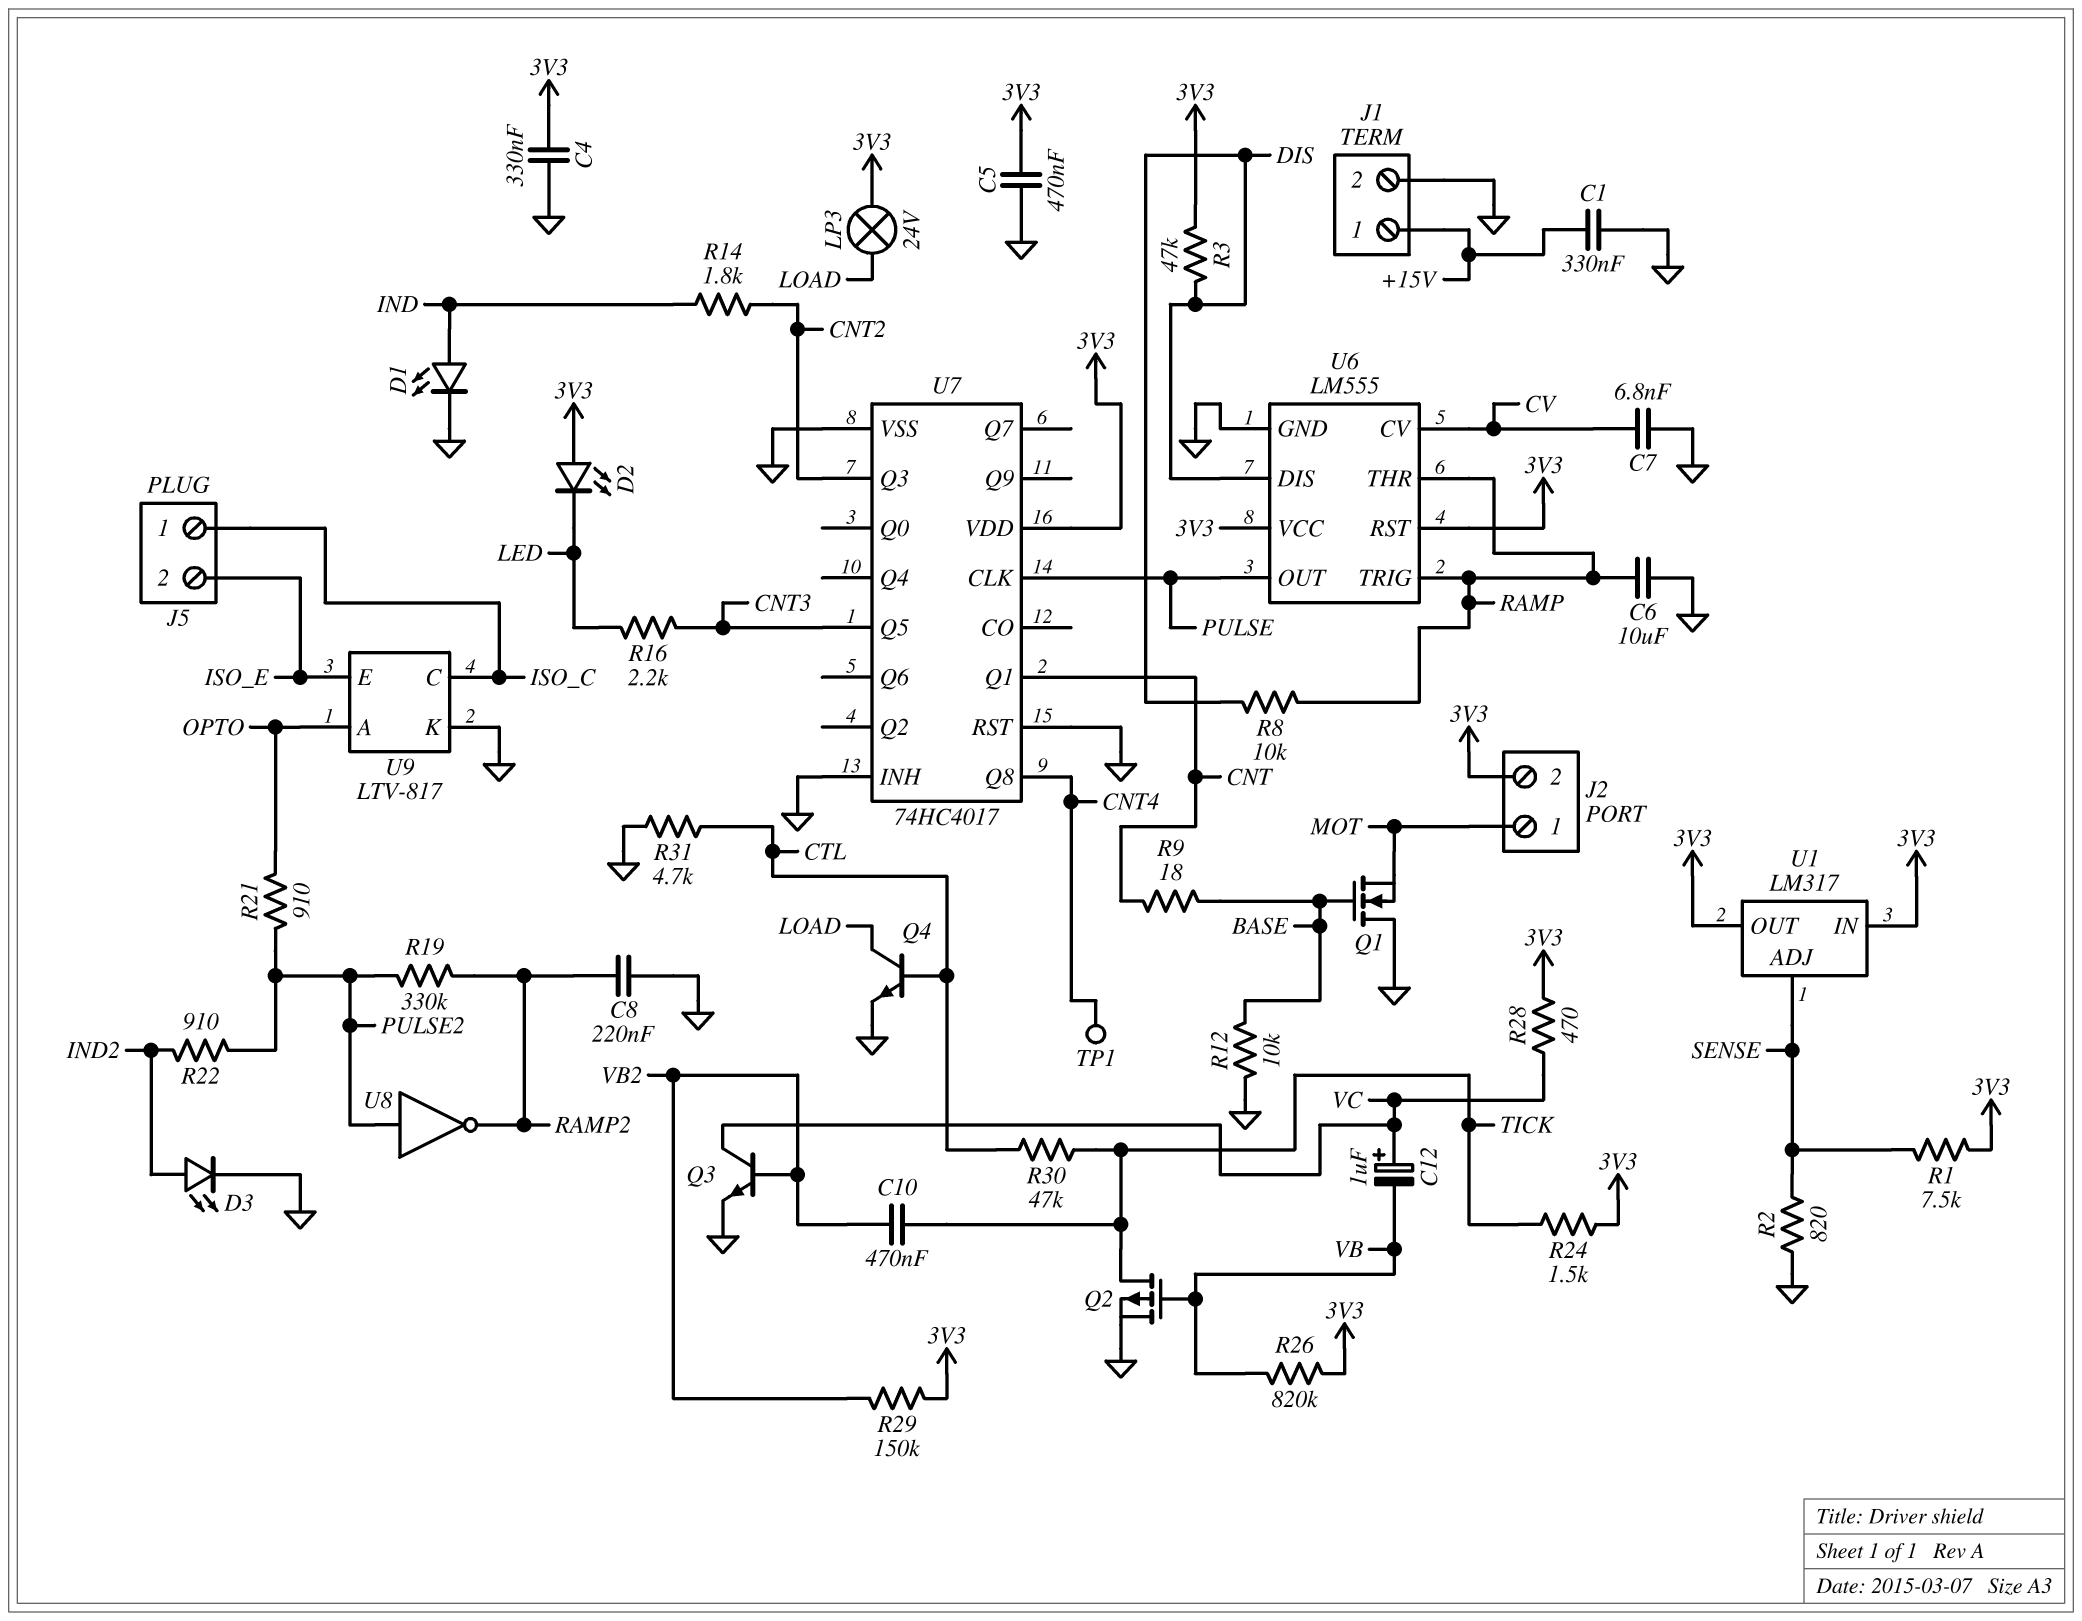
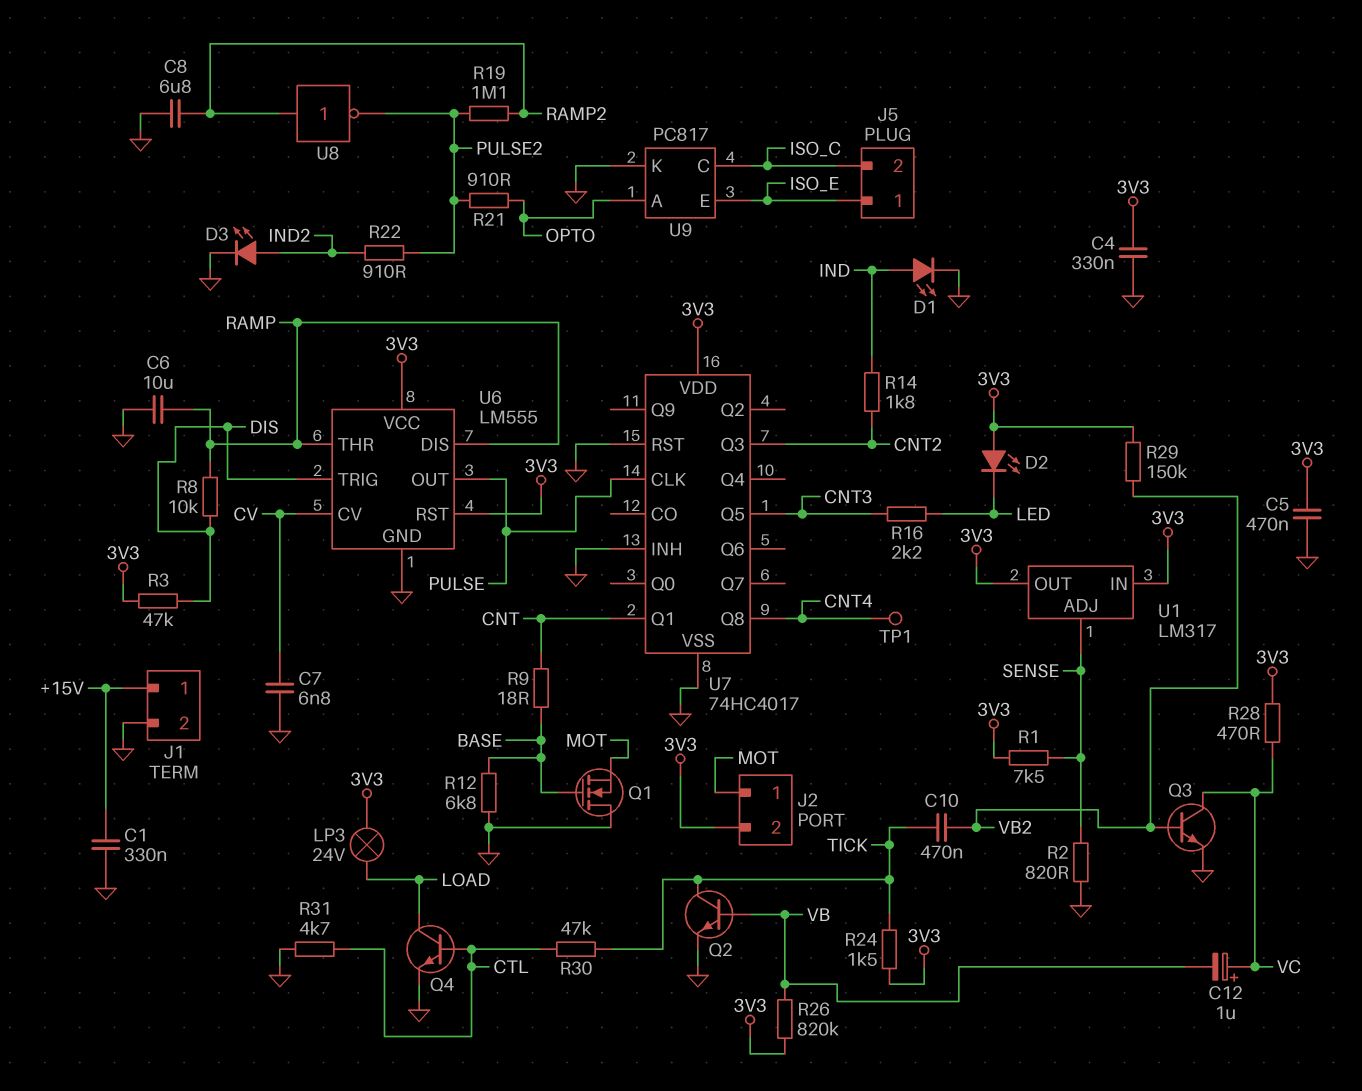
C8: 220nF (GND, RAMP2) -> 6.8uF (GND, RAMP2)
J5 pin 1: ISO_C -> ISO_E
J5 pin 2: ISO_E -> ISO_C
Q2: PMOS (G VB, D TICK, S GND) -> NPN (B VB, C TICK, E GND)
R12: 10k (BASE, GND) -> 6.8k (BASE, GND)
R19: 330k (PULSE2, RAMP2) -> 1.1M (PULSE2, RAMP2)
U6 pin DIS: DIS -> RAMP
U6 pin TRIG: RAMP -> DIS
U8: NOT (in PULSE2, out RAMP2) -> NOT (in RAMP2, out PULSE2)
U9: LTV-817 -> PC817

